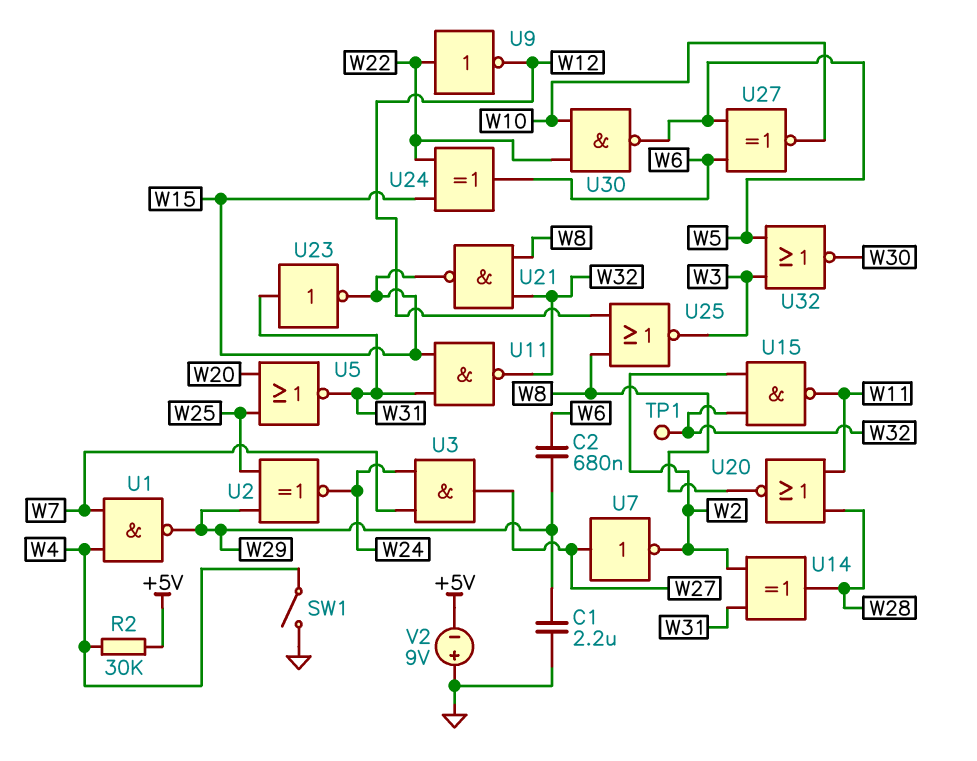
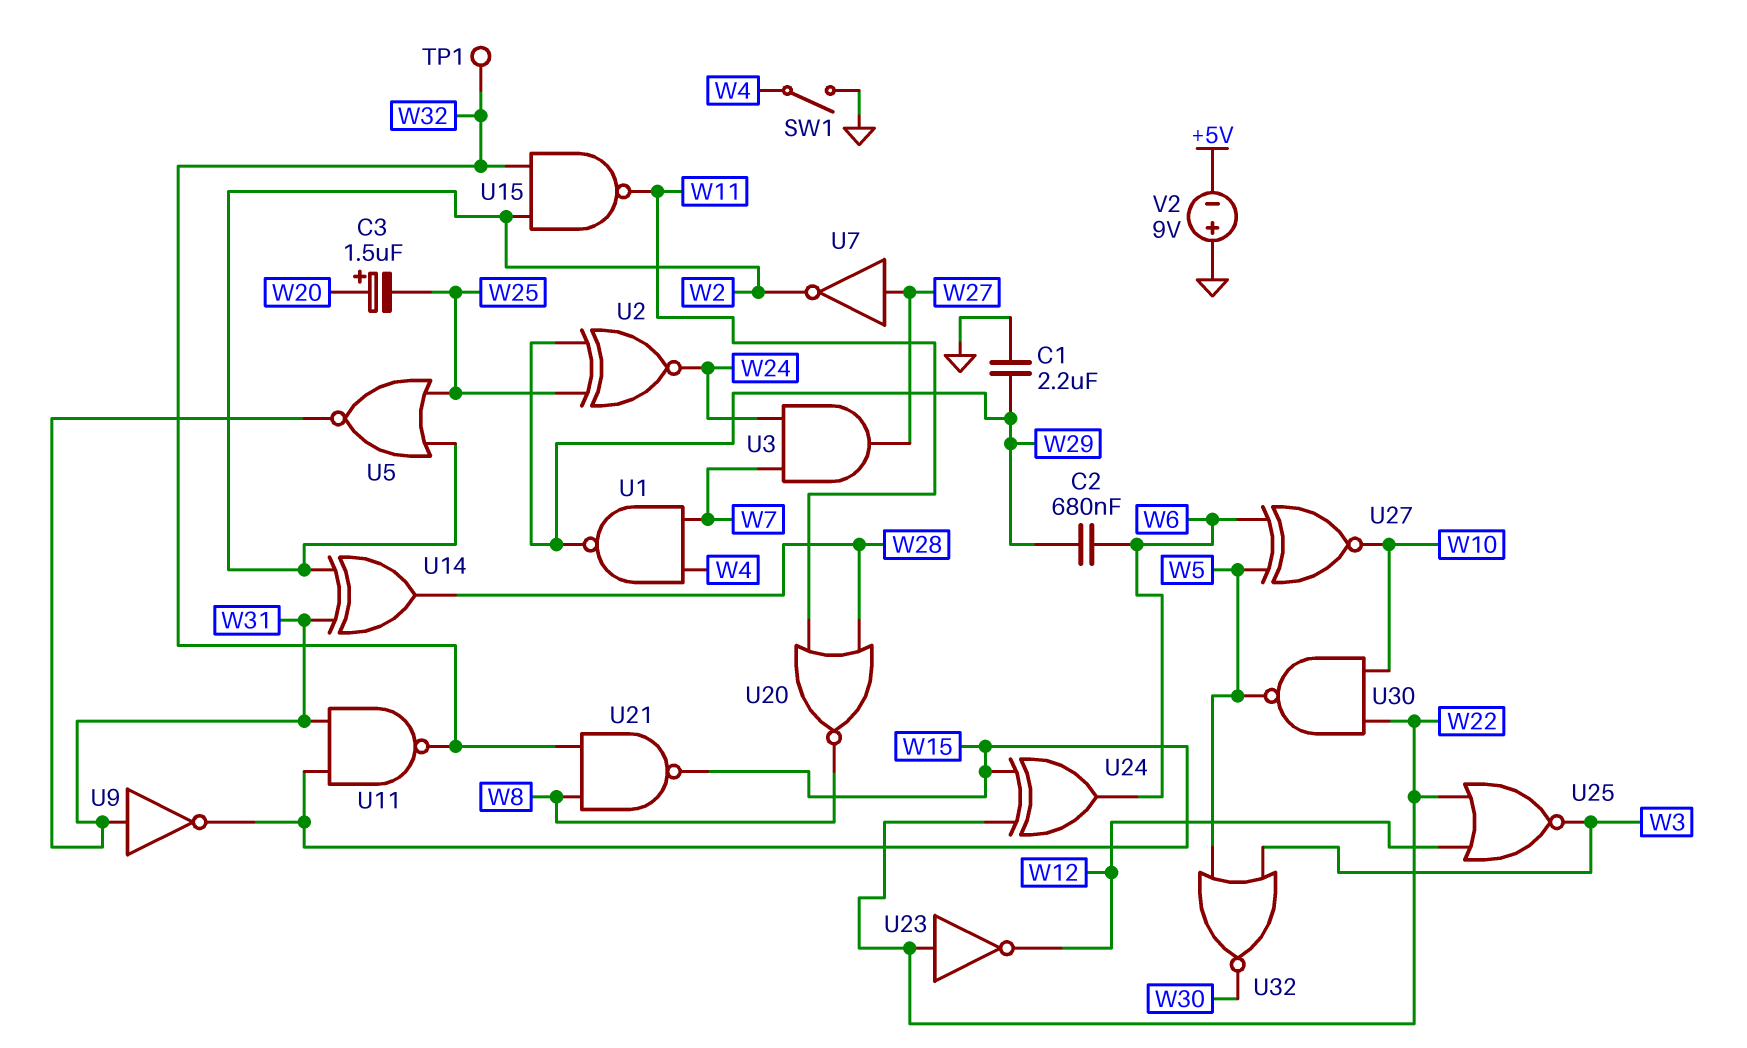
C3: none -> 1.5uF (plus W20, minus W25)
R2: 30k (+5V, W4) -> none
U5: NOR (in W20, in W25, out W31) -> NOR (in W2, in W25, out W31)
U9: NOT (in W22, out W12) -> NOT (in W31, out W15)
U23: NOT (in W31, out W15) -> NOT (in W22, out W12)
U25: NOR (in W8, in W12, out W3) -> NOR (in W12, in W22, out W3)

